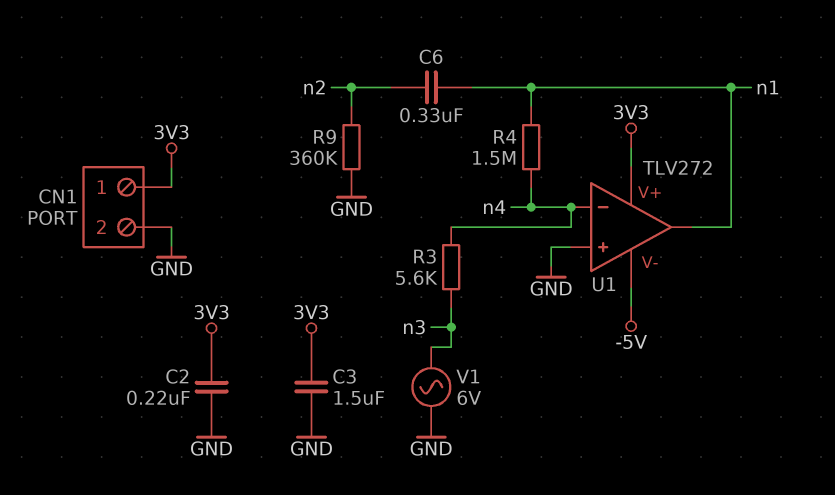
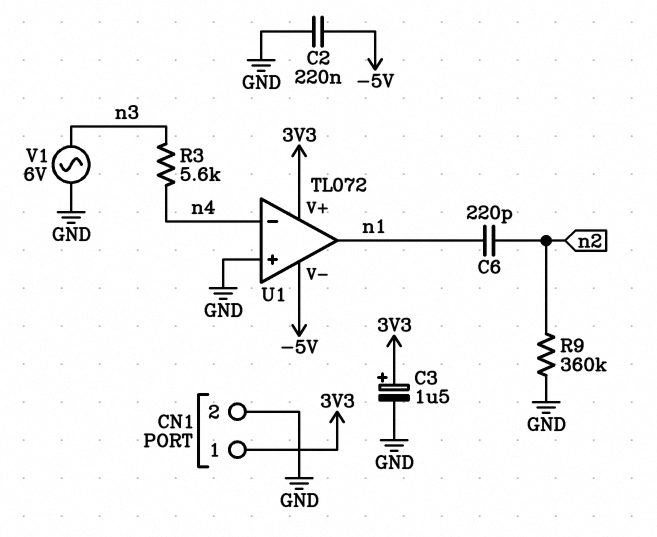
C2: 220nF (3V3, GND) -> 220nF (-5V, GND)
C3: 1.5uF (3V3, GND) -> 1.5uF (plus 3V3, minus GND)
C6: 330nF (n1, n2) -> 220pF (n1, n2)
R4: 1.5M (n1, n4) -> none
U1: TLV272 -> TL072

